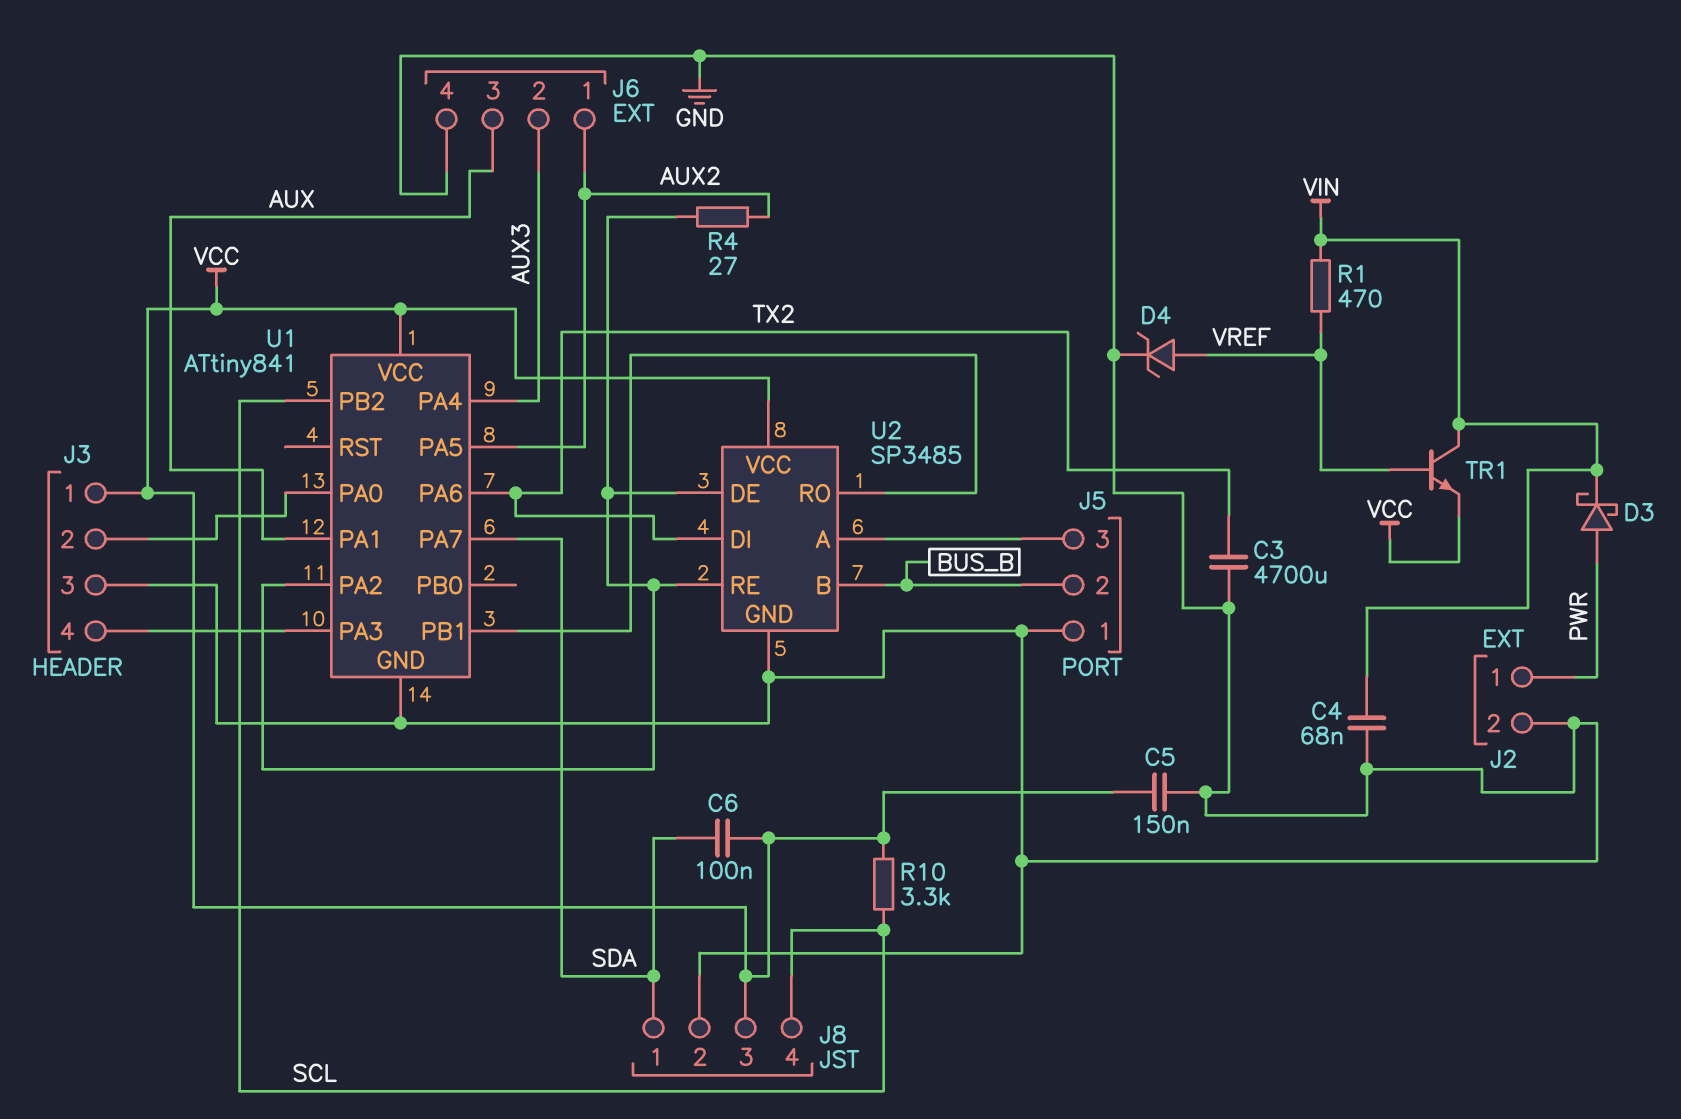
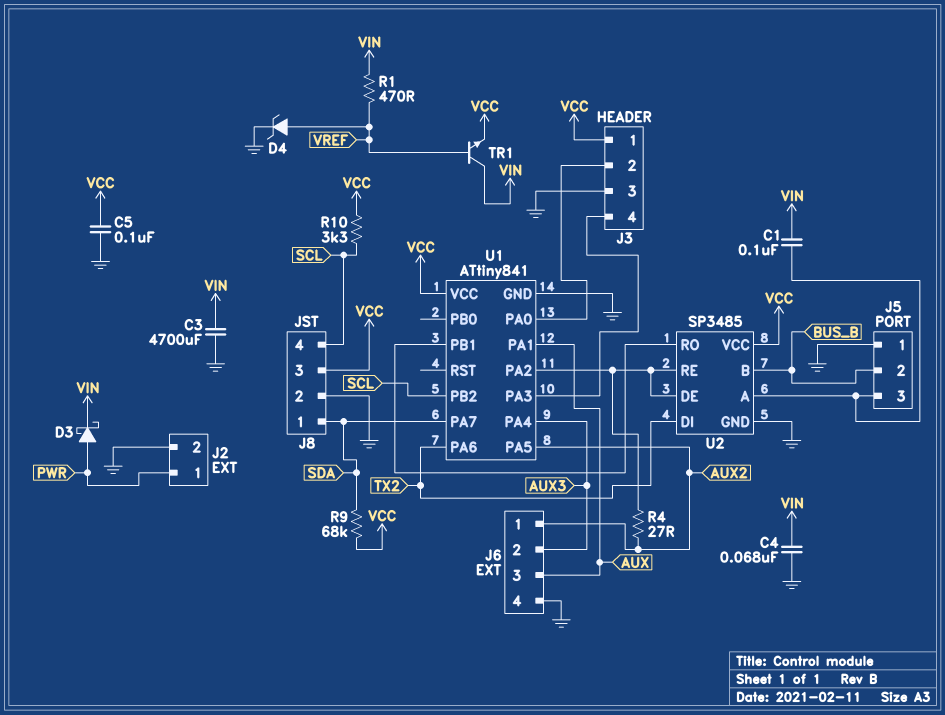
C1: none -> 100nF (J5/3, VIN)
C3: 4700uF (GND, TX2) -> 4700uF (GND, VIN)
C5: 150nF (GND, VCC) -> 100nF (GND, VCC)
C6: 100nF (SDA, VCC) -> none
R9: none -> 68k (SDA, VCC)

